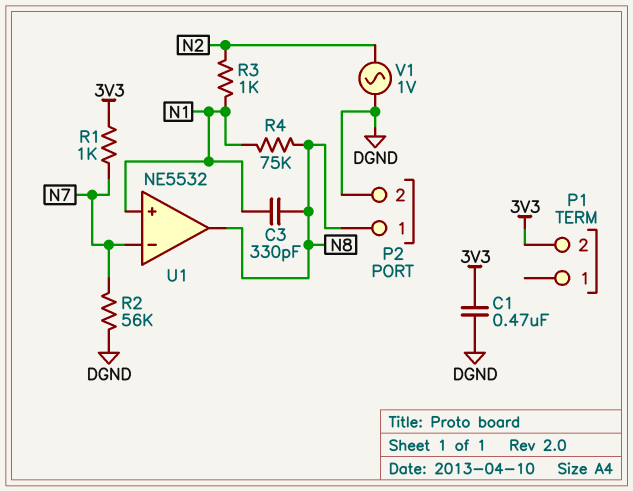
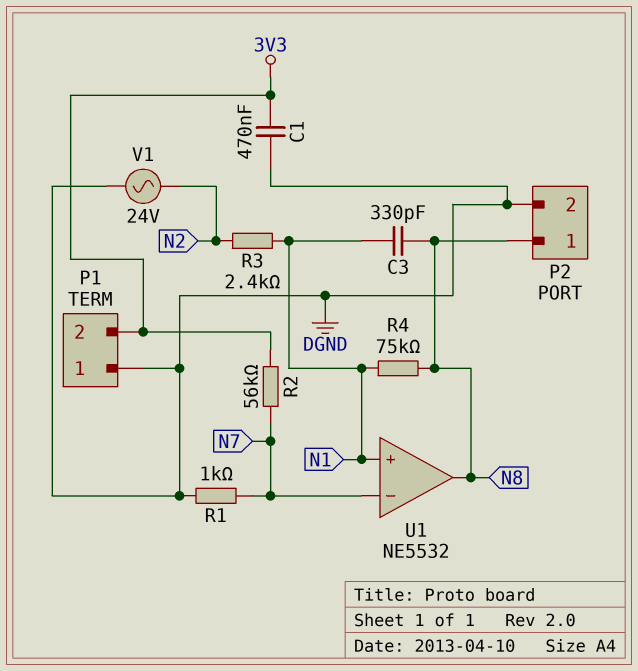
P1 pin 1: none -> DGND
R1: 1k (3V3, N7) -> 1k (DGND, N7)
R2: 56k (DGND, N7) -> 56k (3V3, N7)
R3: 1k (N1, N2) -> 2.4k (N1, N2)
V1: AC 1V (DGND, N2) -> AC 24V (DGND, N2)

